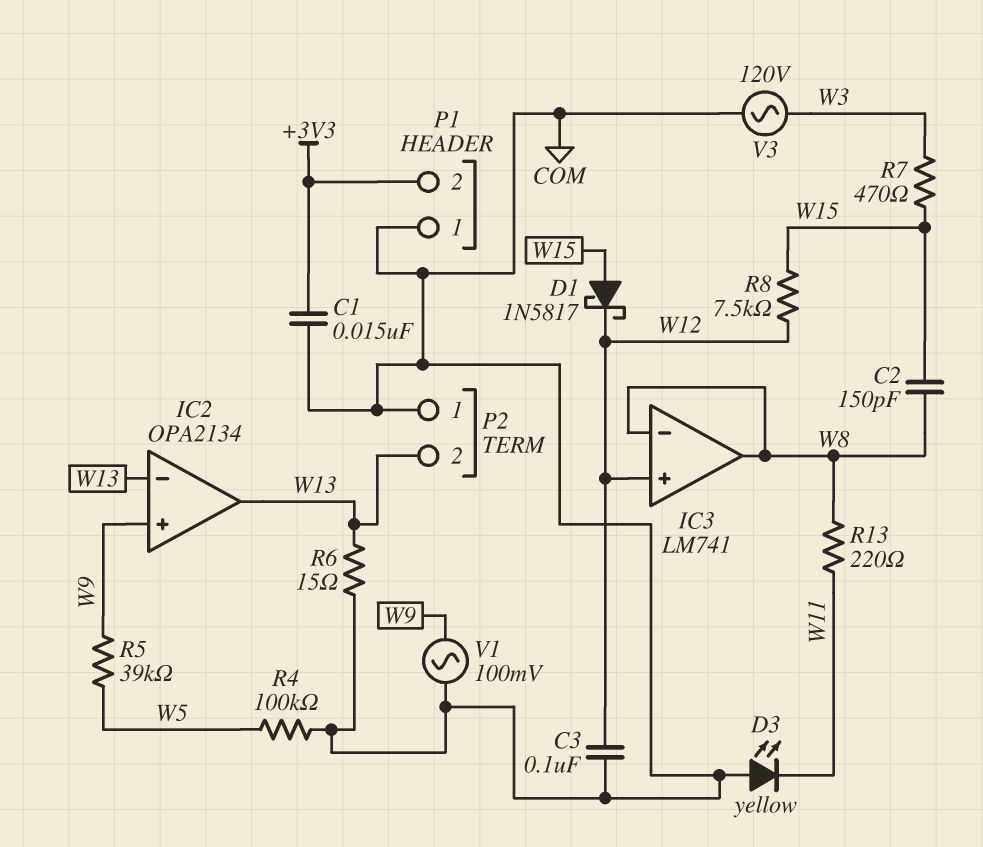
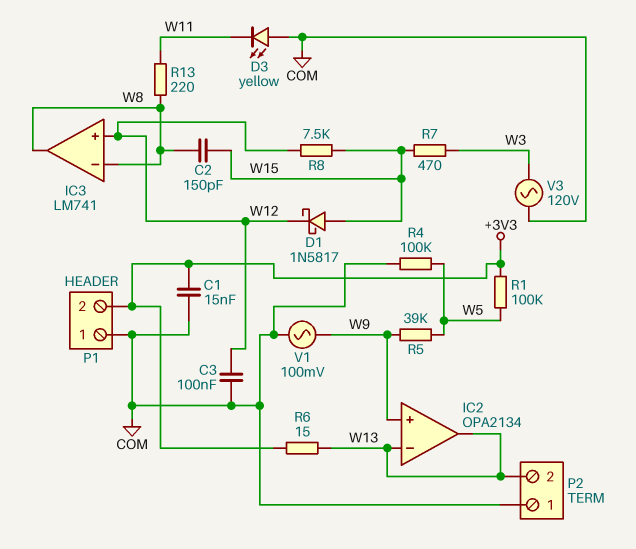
R1: none -> 100k (+3V3, W5)
R6: 15 (COM, W13) -> 15 (+3V3, W13)

